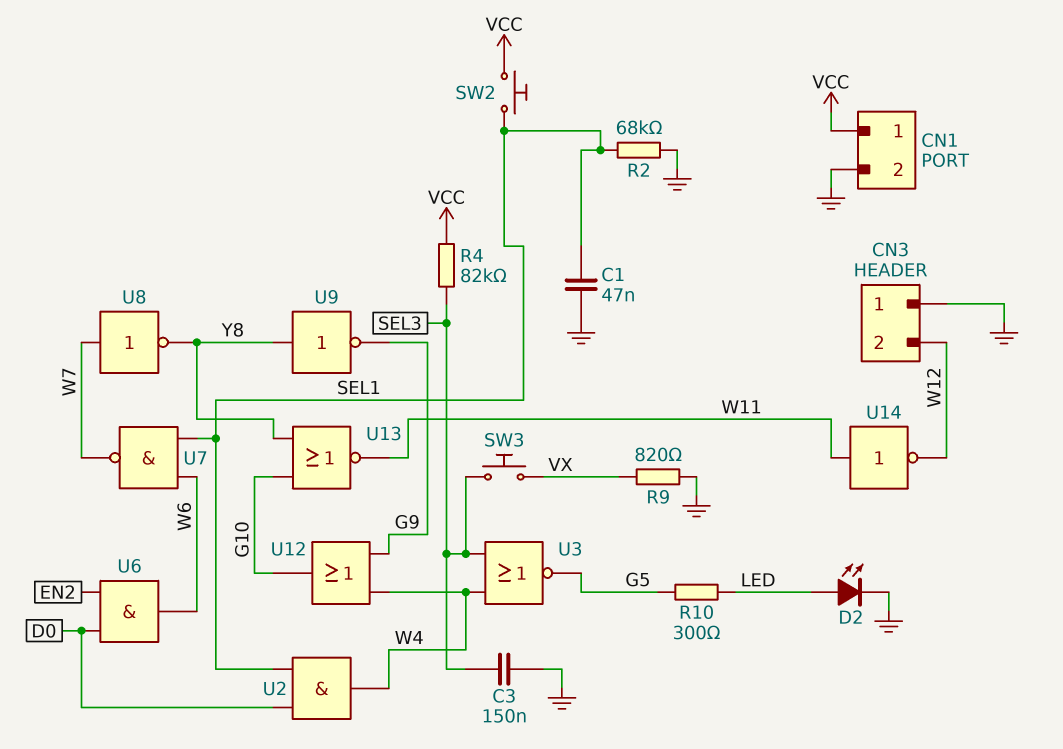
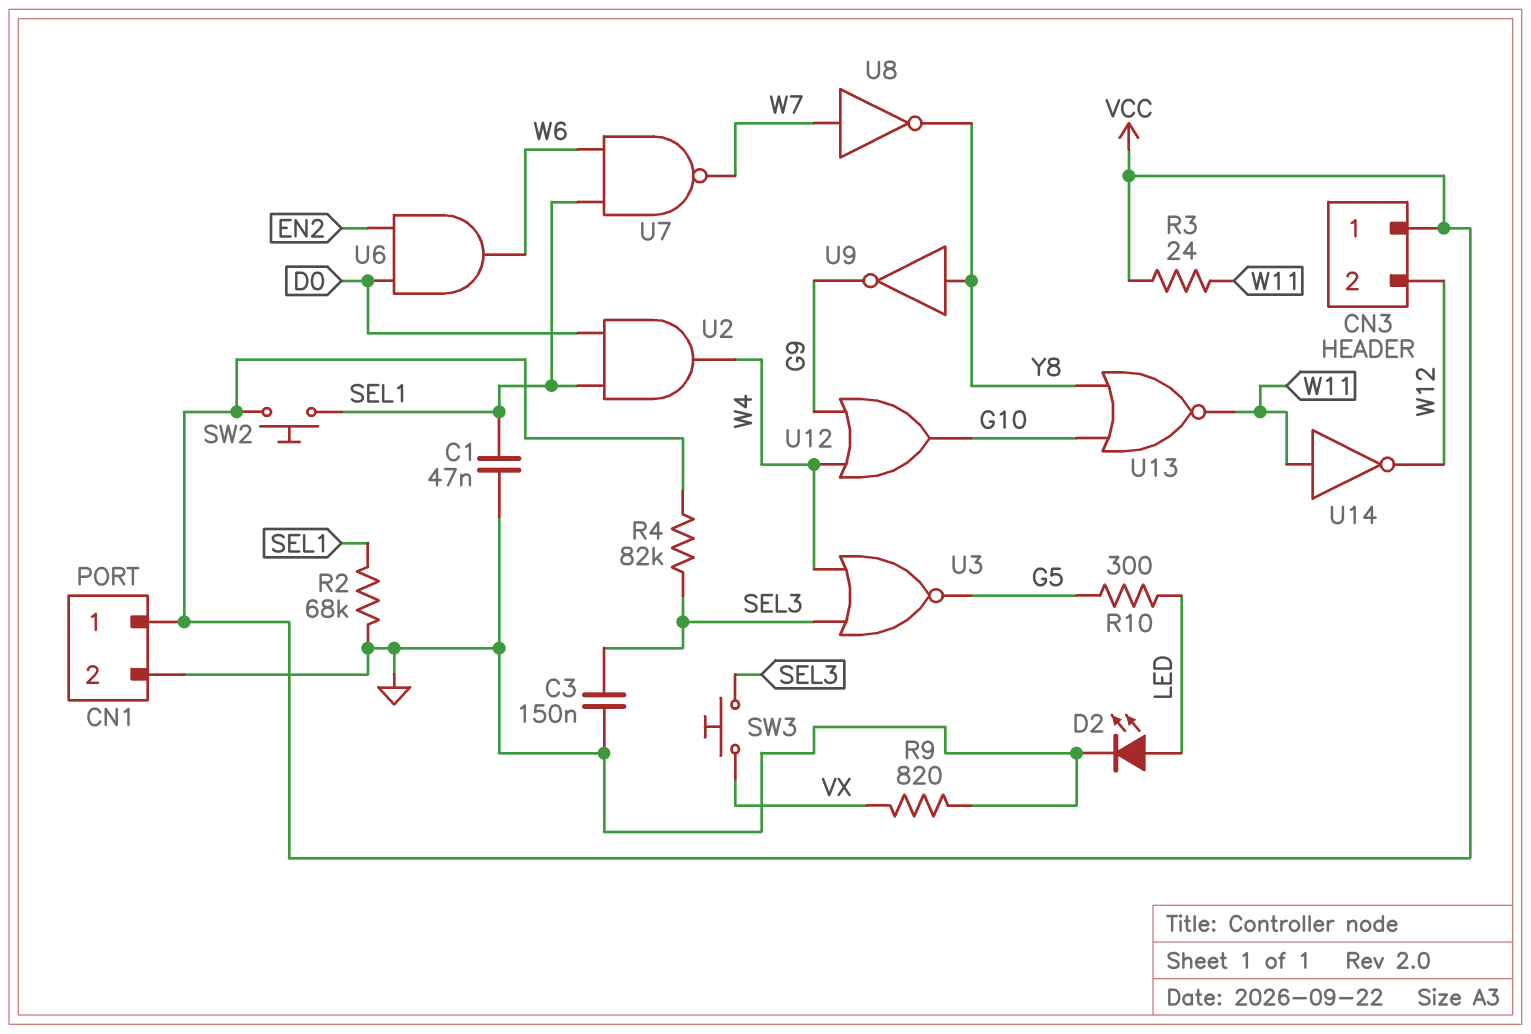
CN3 pin 1: GND -> VCC
R3: none -> 24 (VCC, W11)

